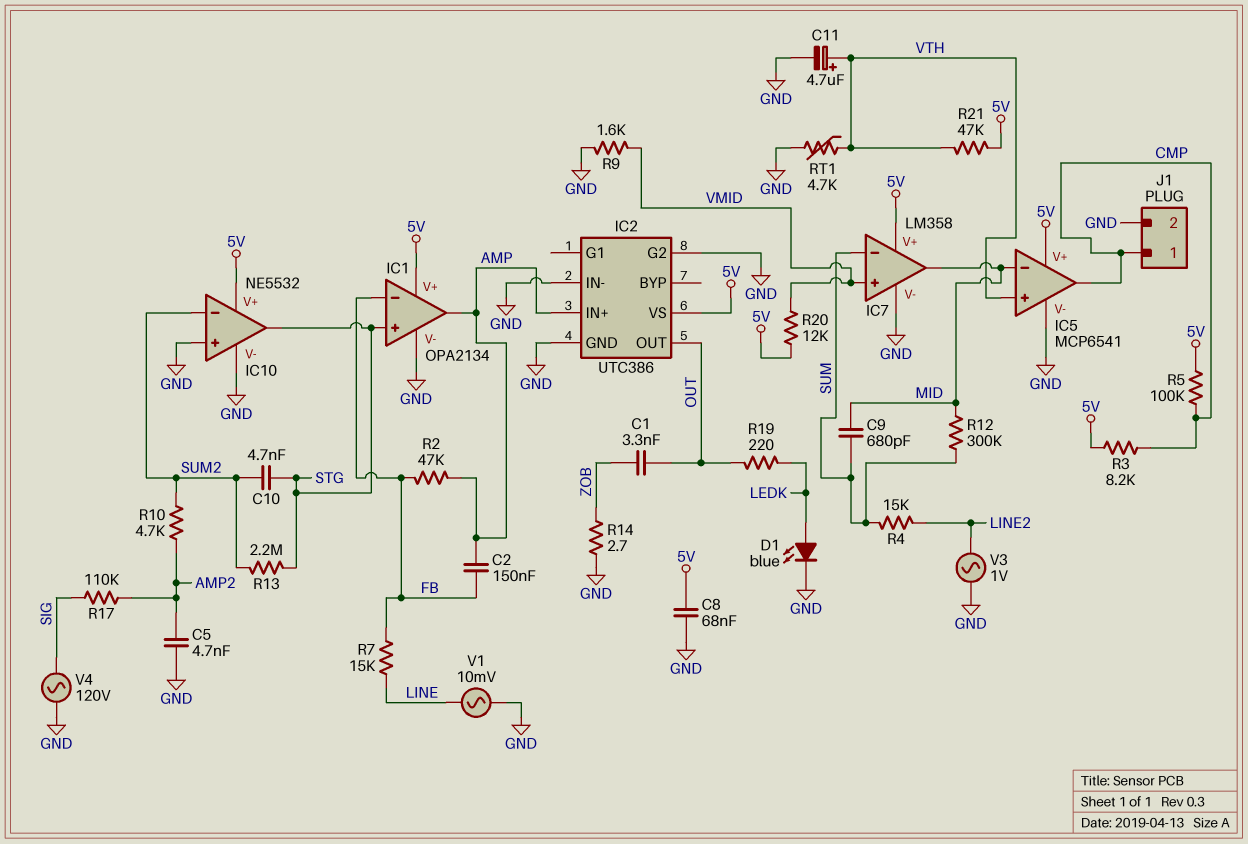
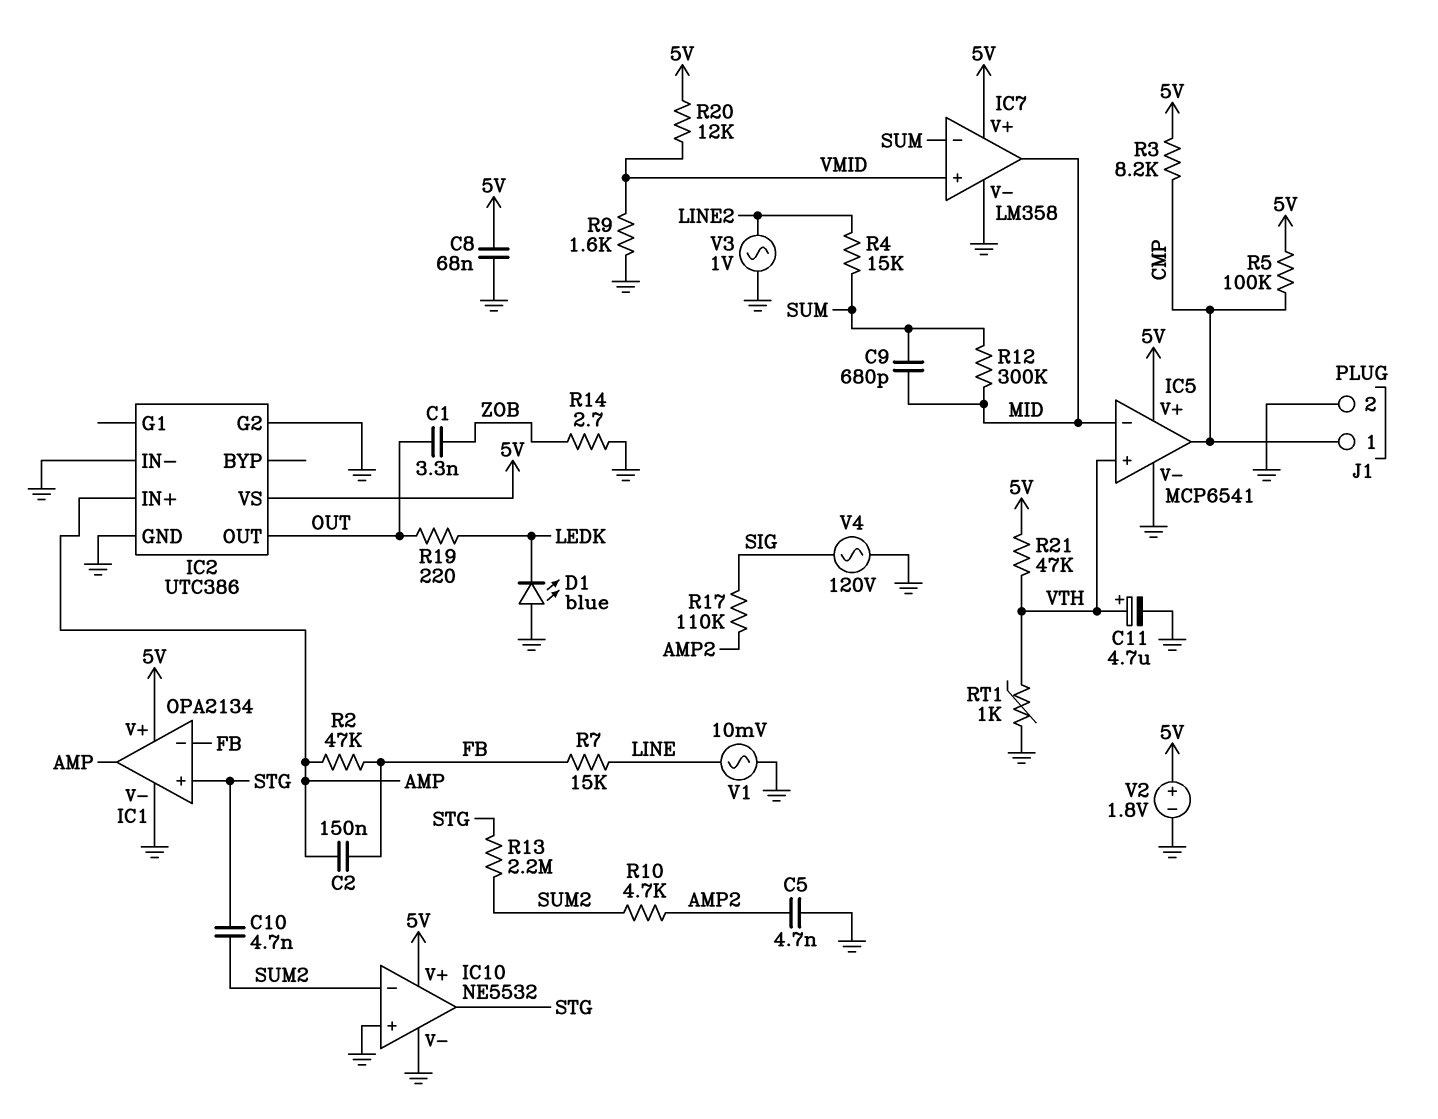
D1: LED blue (A LEDK, K GND) -> LED blue (A GND, K LEDK)
RT1: 4.7k (GND, VTH) -> 1k (GND, VTH)
V2: none -> 1.8V (plus 5V, minus GND)

